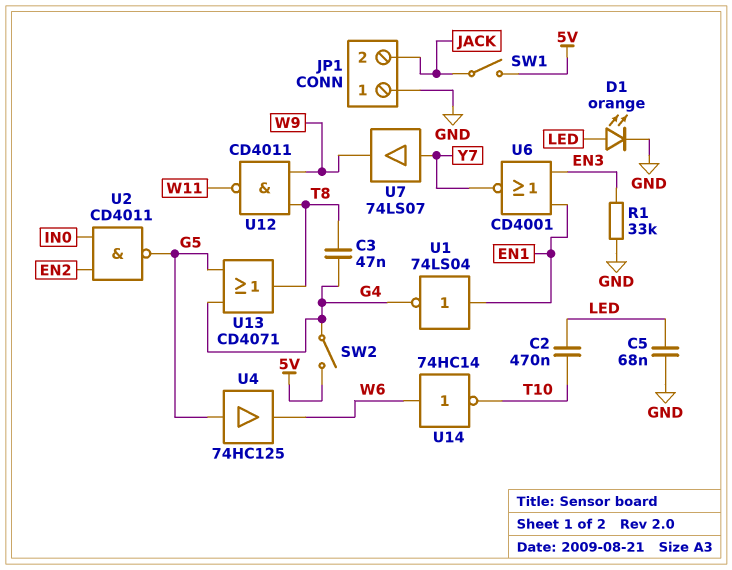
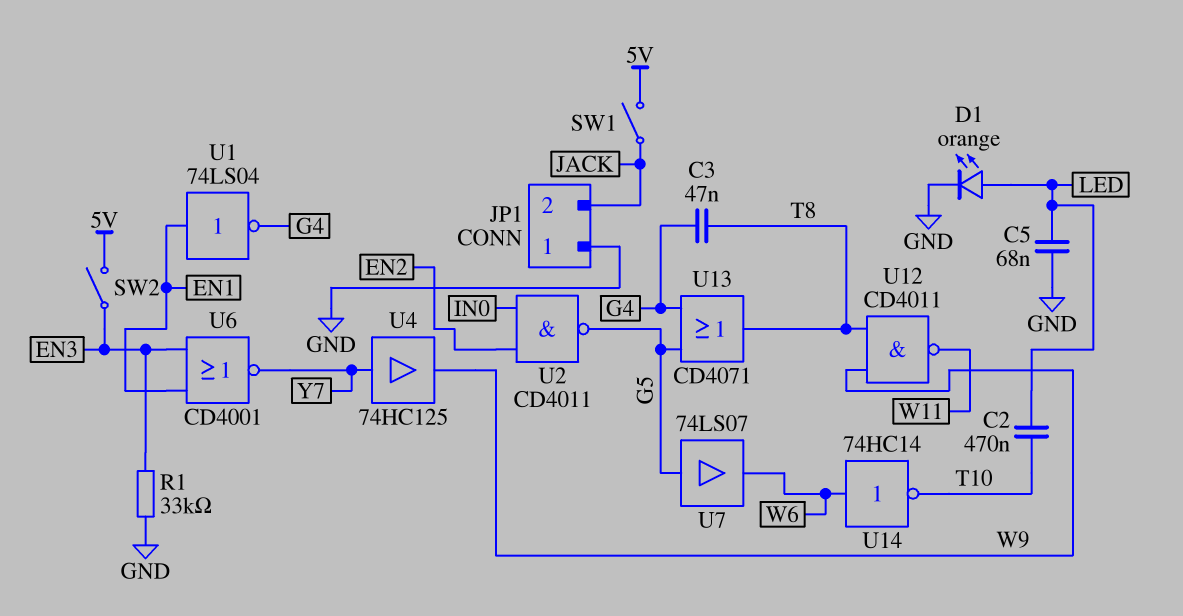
SW2: switch (5V, G4) -> switch (5V, EN3)
U4: buffer 74HC125 (in G5, out W6) -> buffer 74HC125 (in Y7, out W9)
U7: buffer 74LS07 (in Y7, out W9) -> buffer 74LS07 (in G5, out W6)

